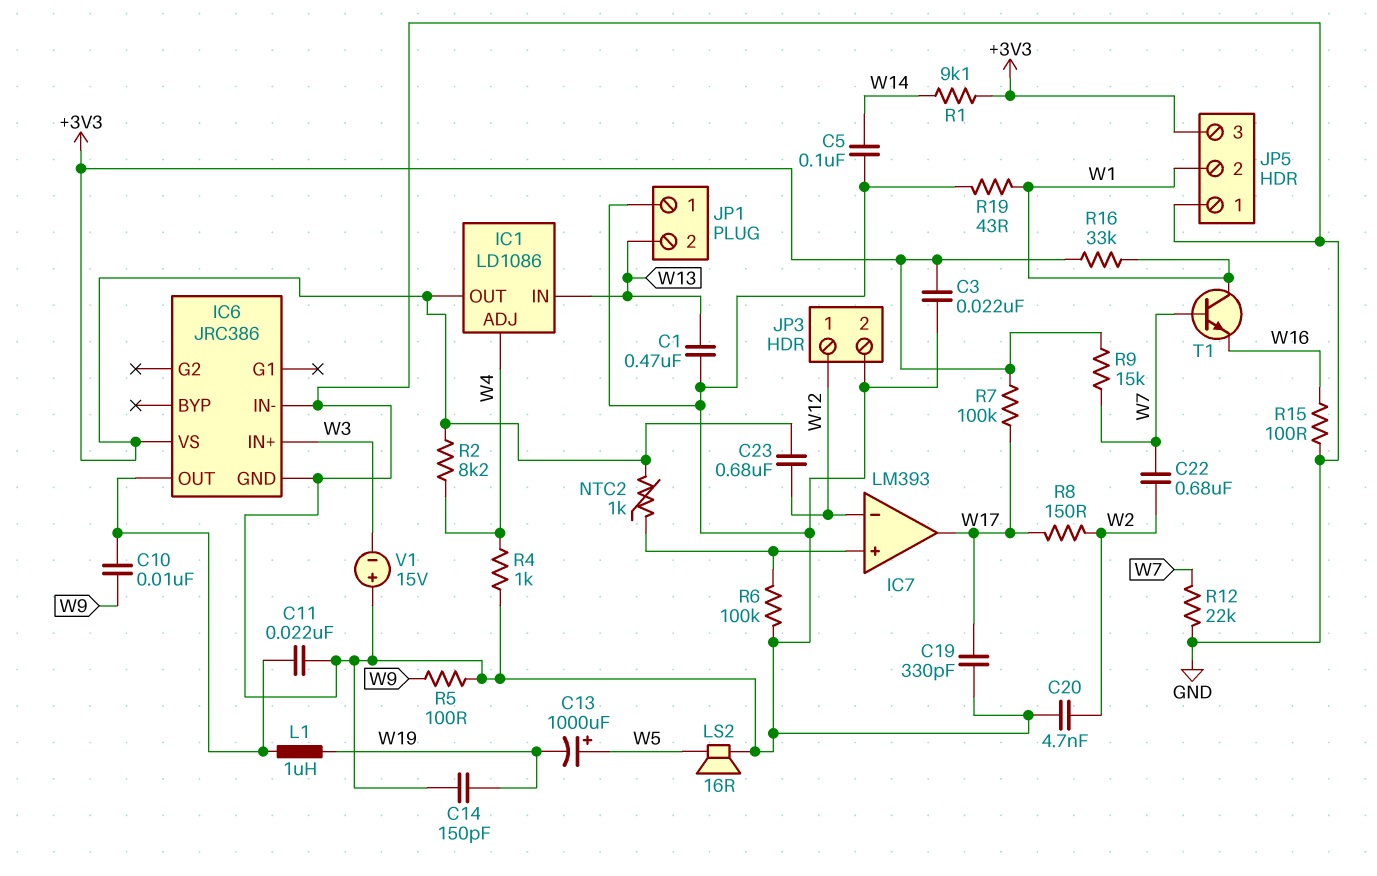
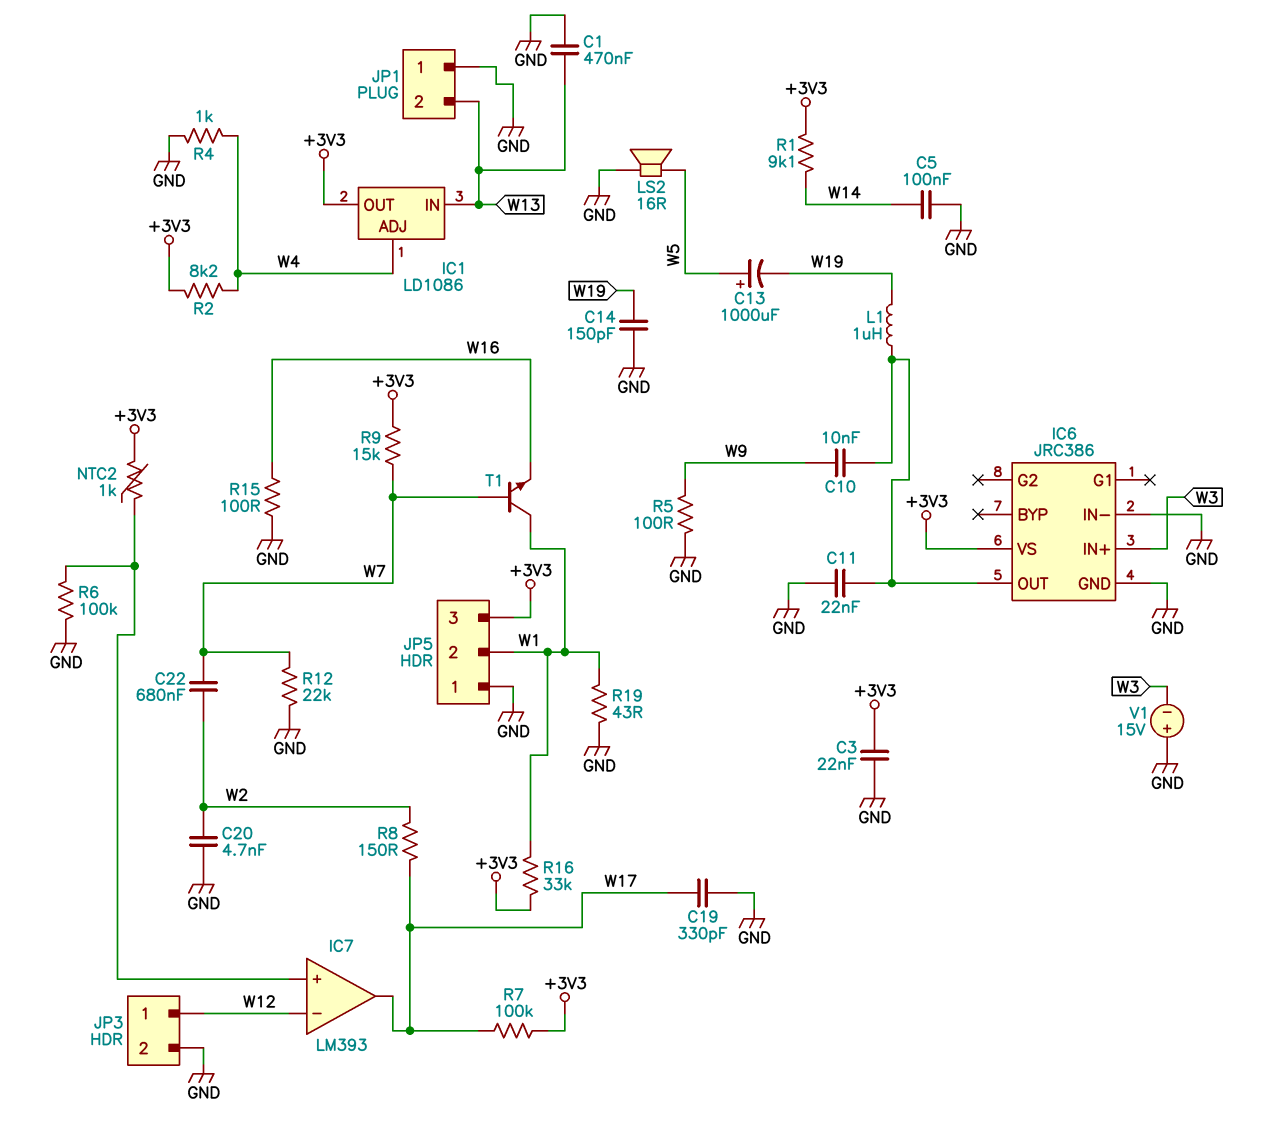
C23: 680nF (+3V3, W12) -> none

